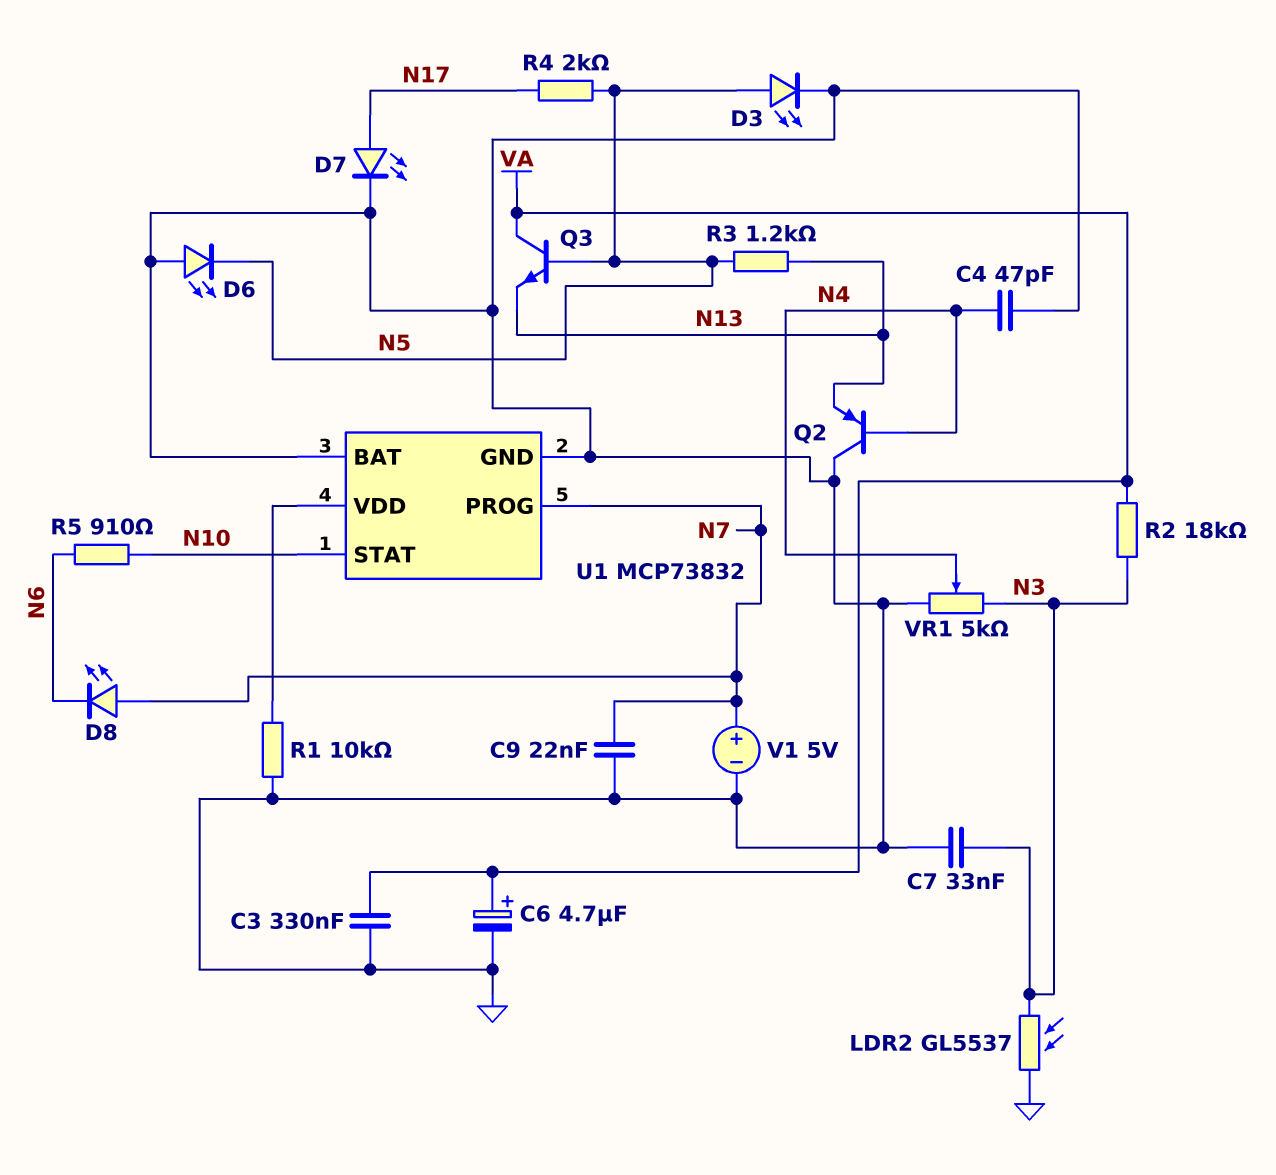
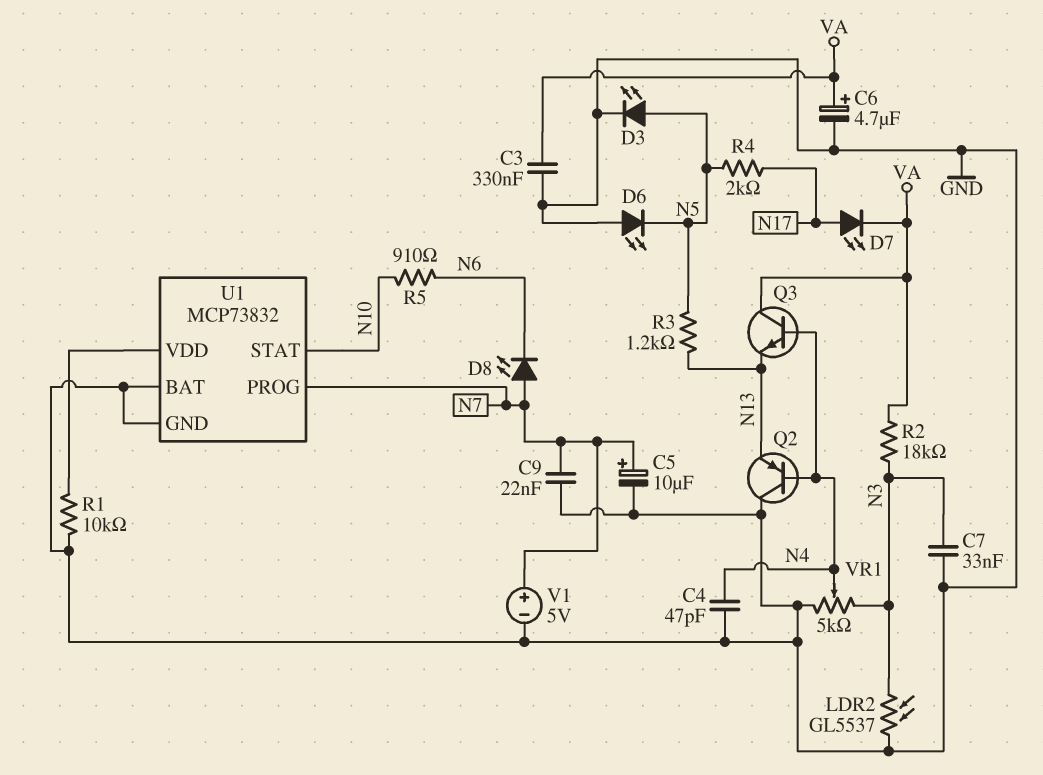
C5: none -> 10uF (plus N7, minus GND)
D7: LED (A N17, K GND) -> LED (A N17, K VA)
Q3: NPN (B N5, C VA, E N13) -> NPN (B N4, C VA, E N13)

